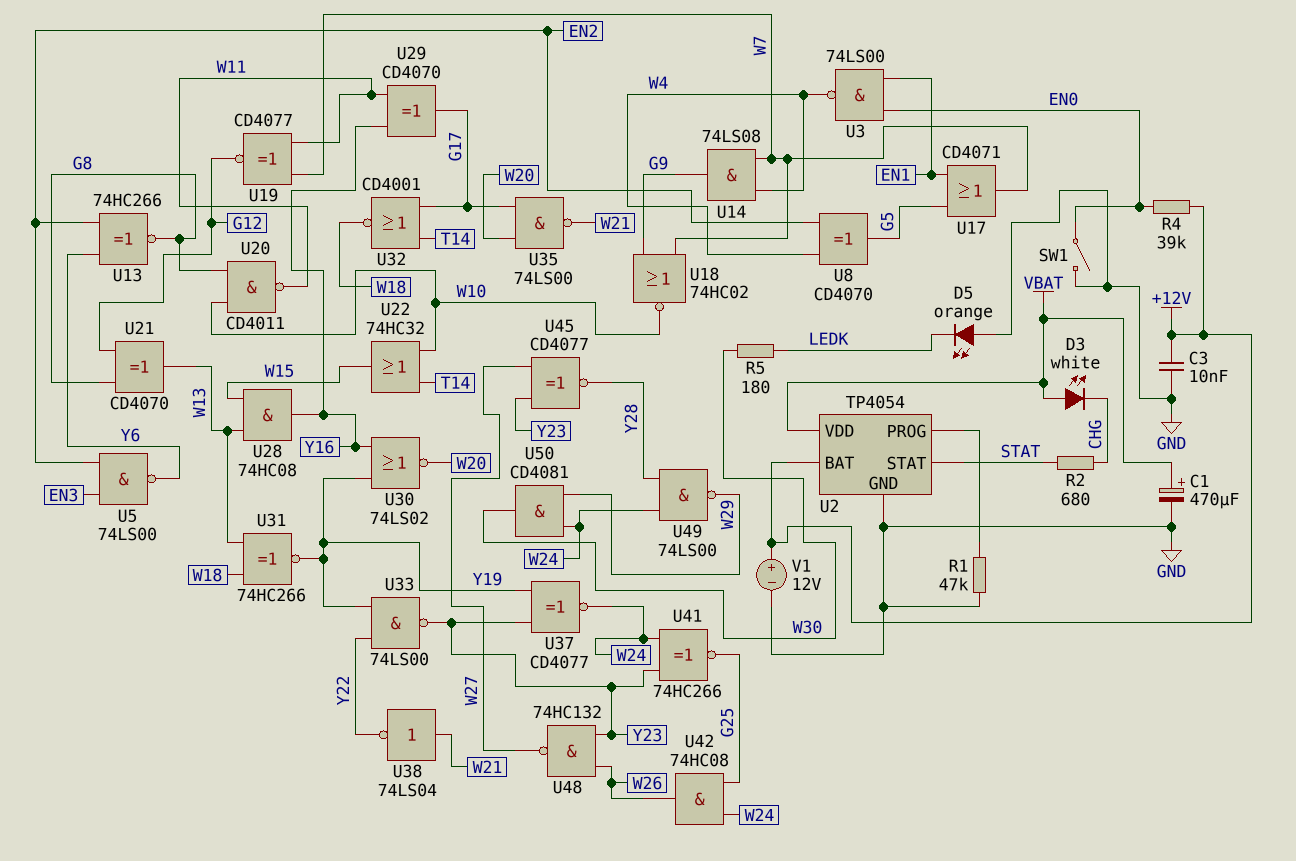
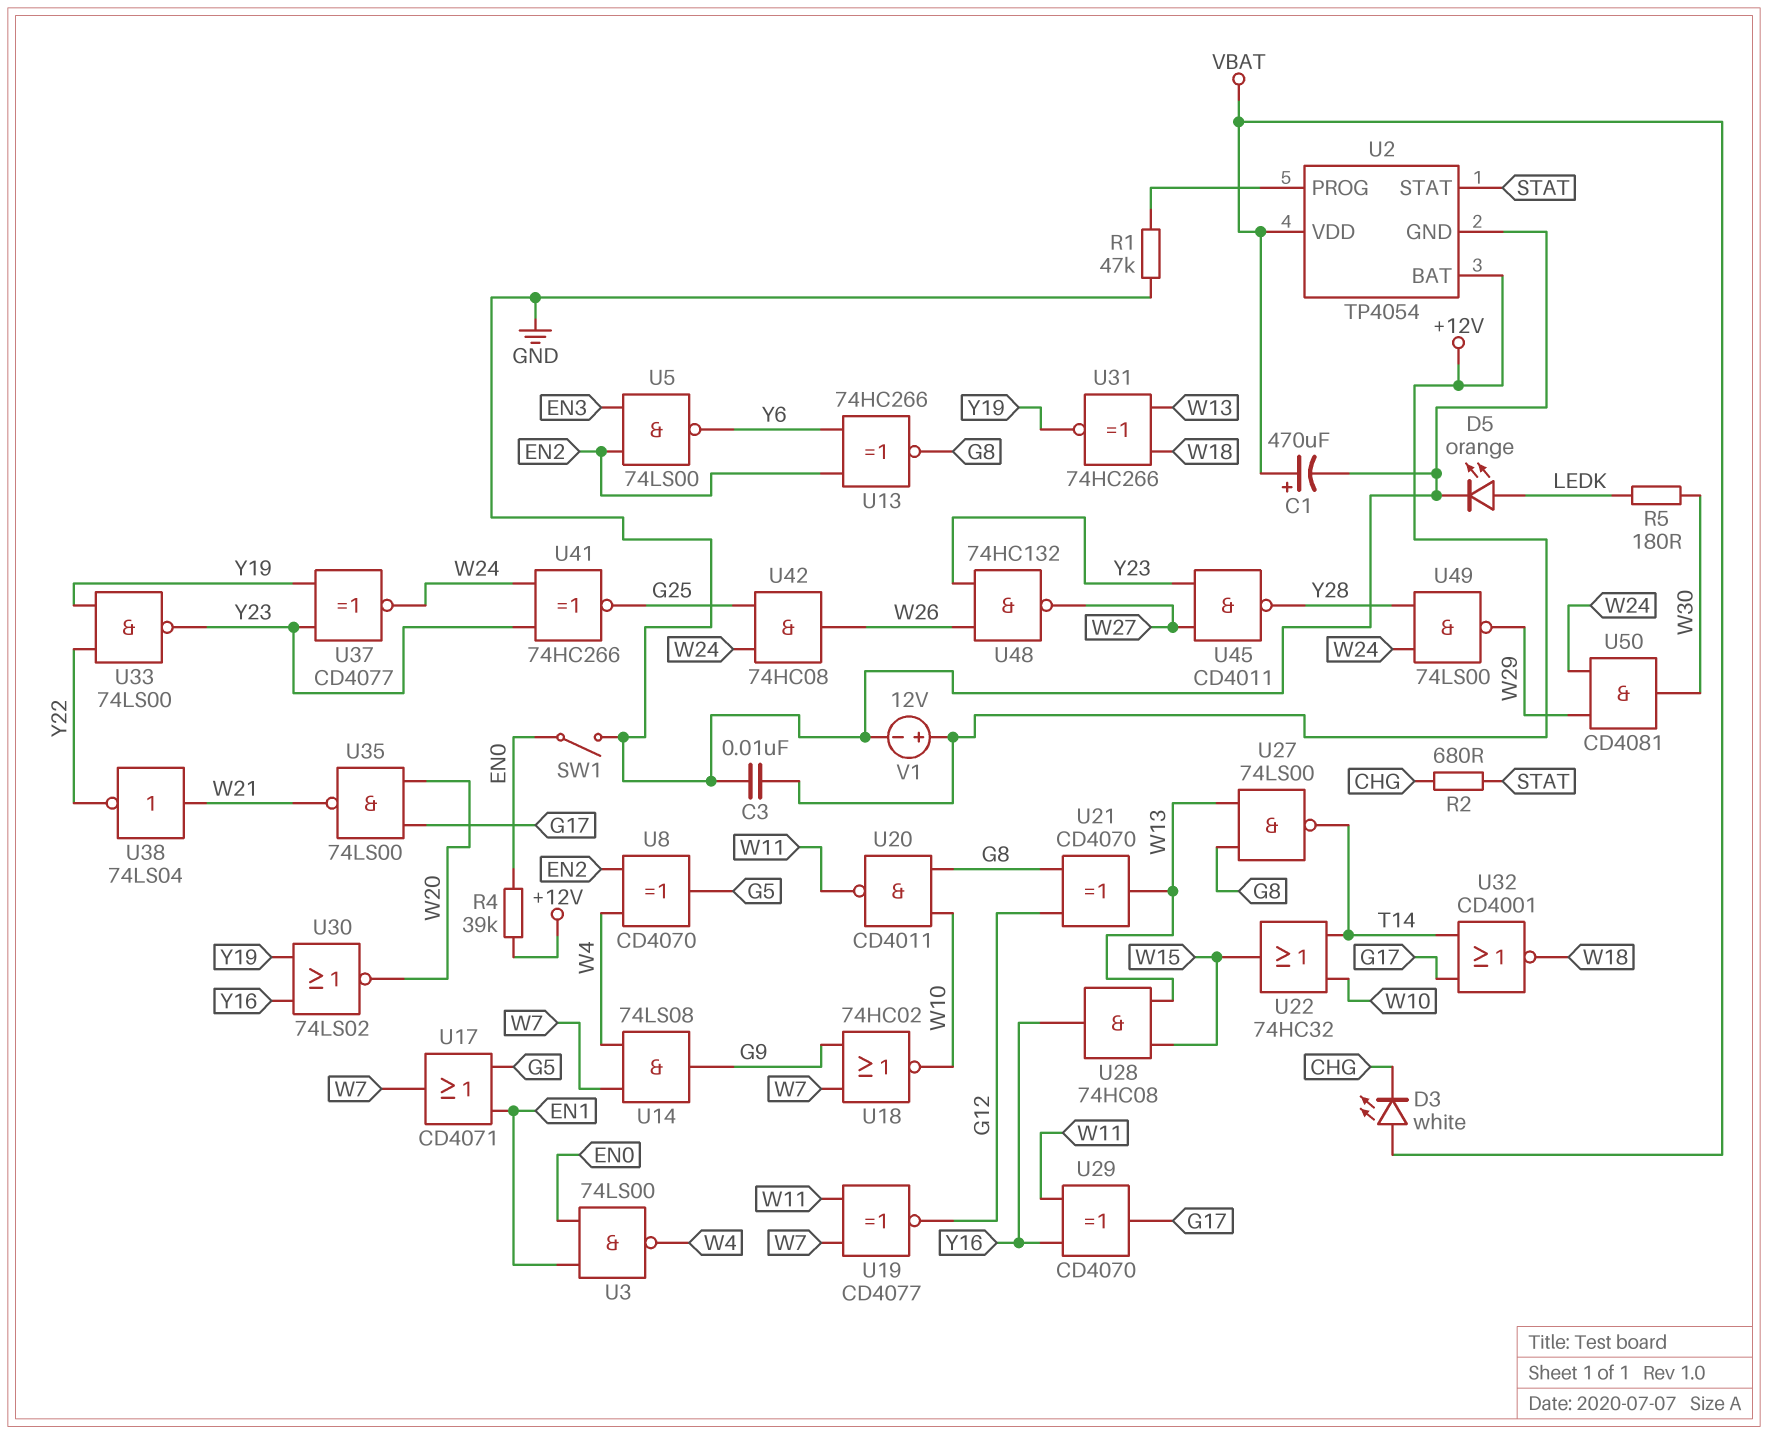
D5: LED orange (A GND, K LEDK) -> LED orange (A LEDK, K GND)
U27: none -> NAND 74LS00 (in G8, in W13, out T14)
U45: XNOR CD4077 (in W27, in Y23, out Y28) -> NAND CD4011 (in W27, in Y23, out Y28)

